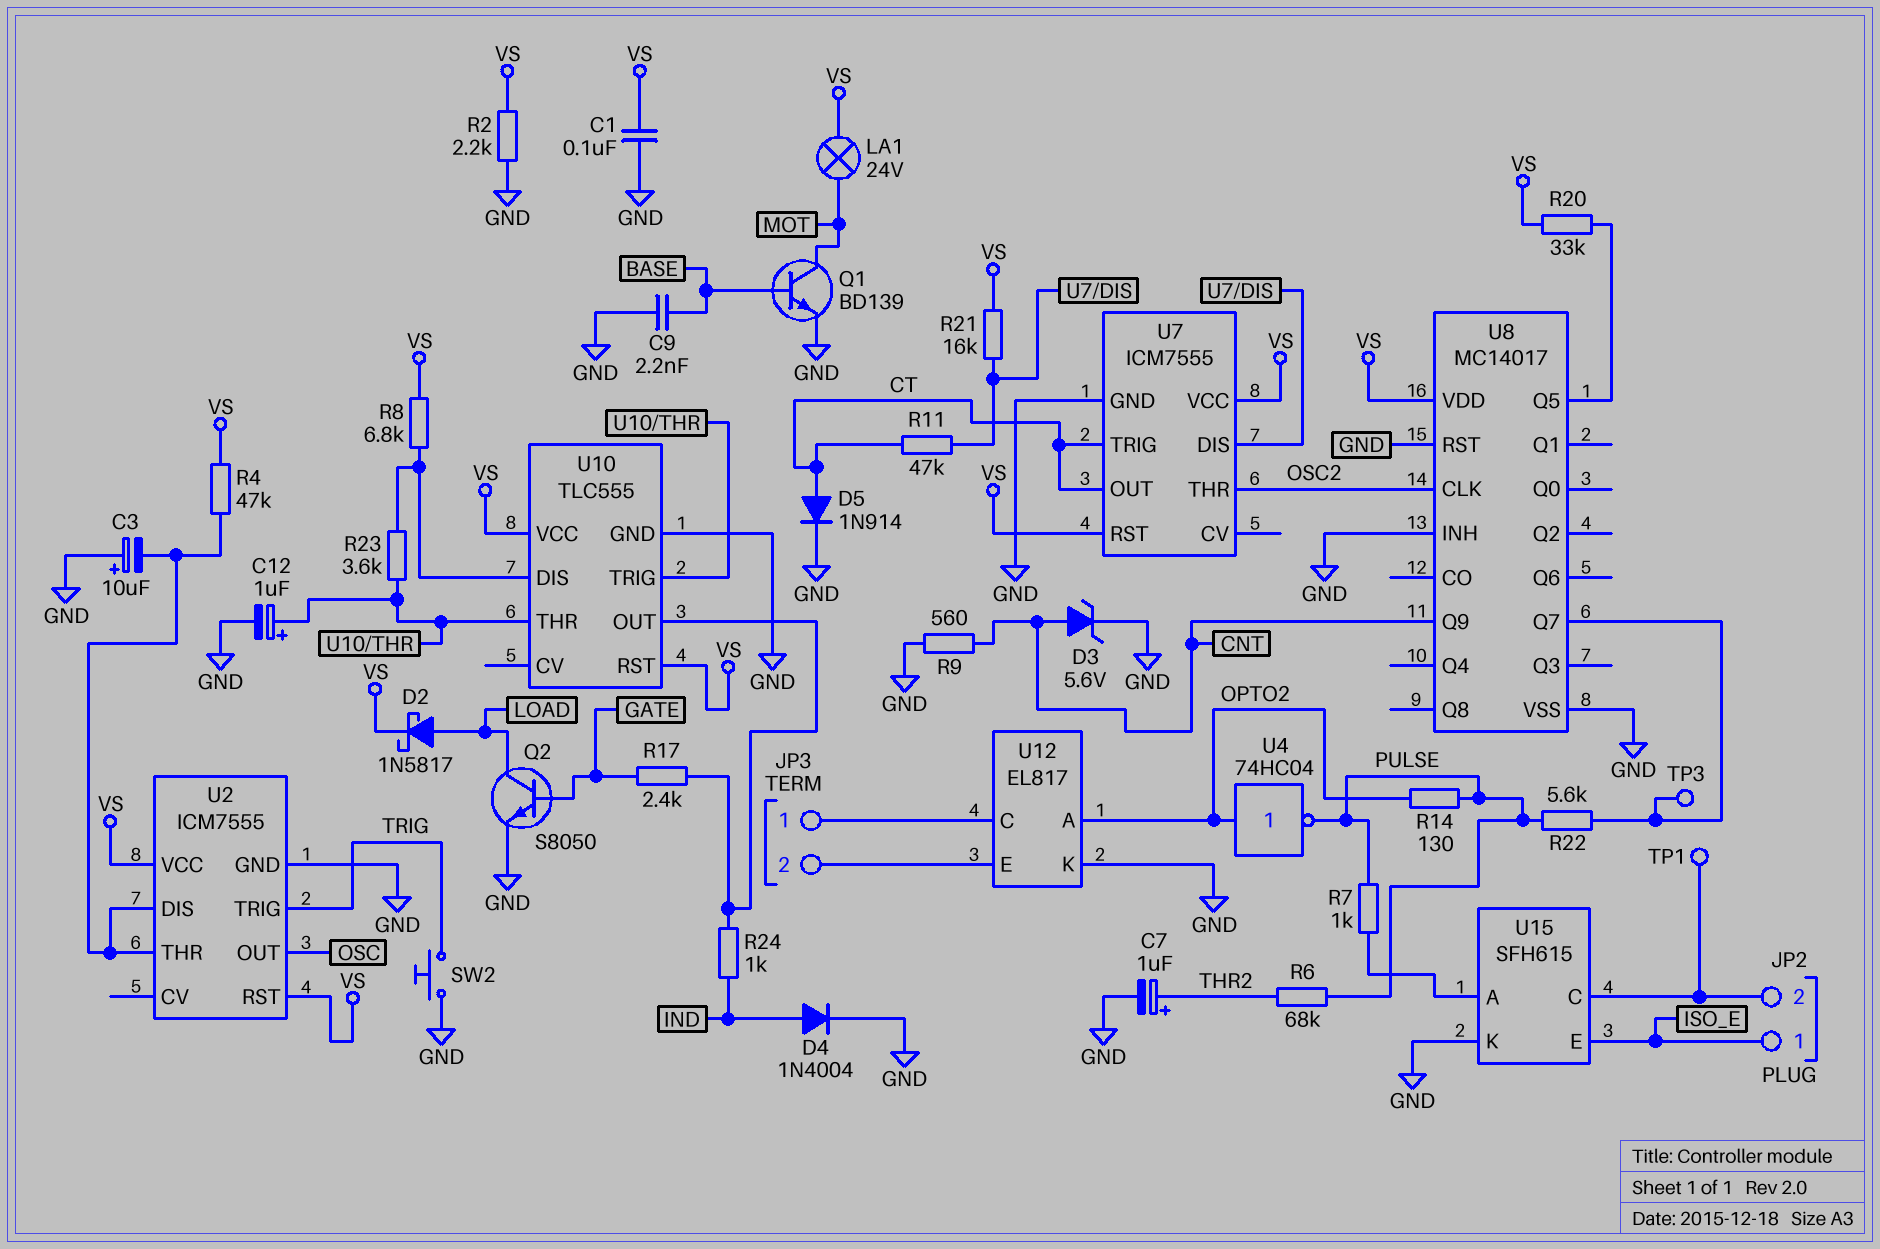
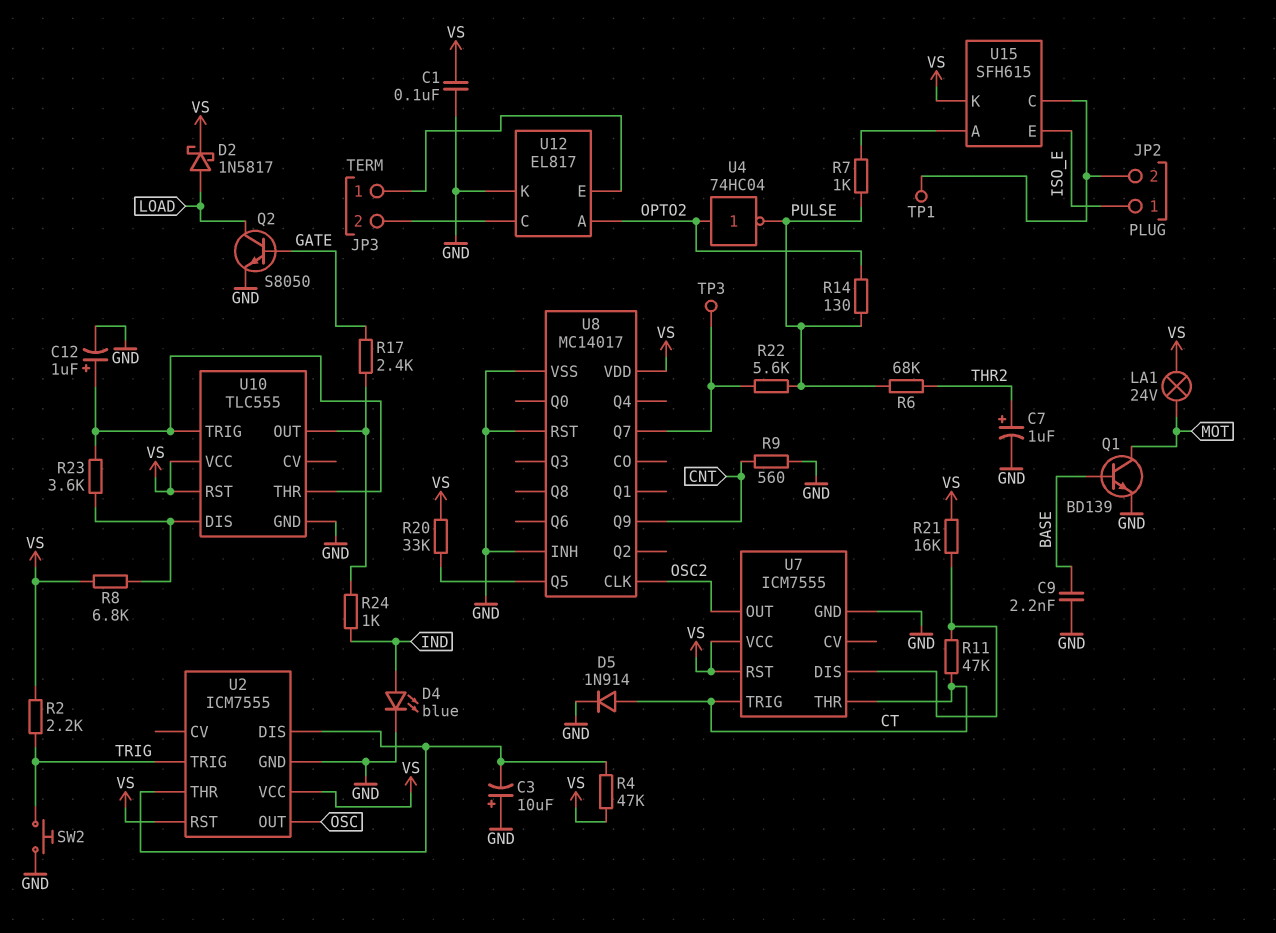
D3: zener 5.6V (A CNT, K GND) -> none
D4: diode 1N4004 (A IND, K GND) -> LED blue (A IND, K GND)
R2: 2.2k (GND, VS) -> 2.2k (TRIG, VS)
U7 pin OUT: CT -> OSC2
U7 pin THR: OSC2 -> CT
U12 pin C: JP3/1 -> JP3/2
U12 pin E: JP3/2 -> JP3/1
U15 pin K: GND -> VS

